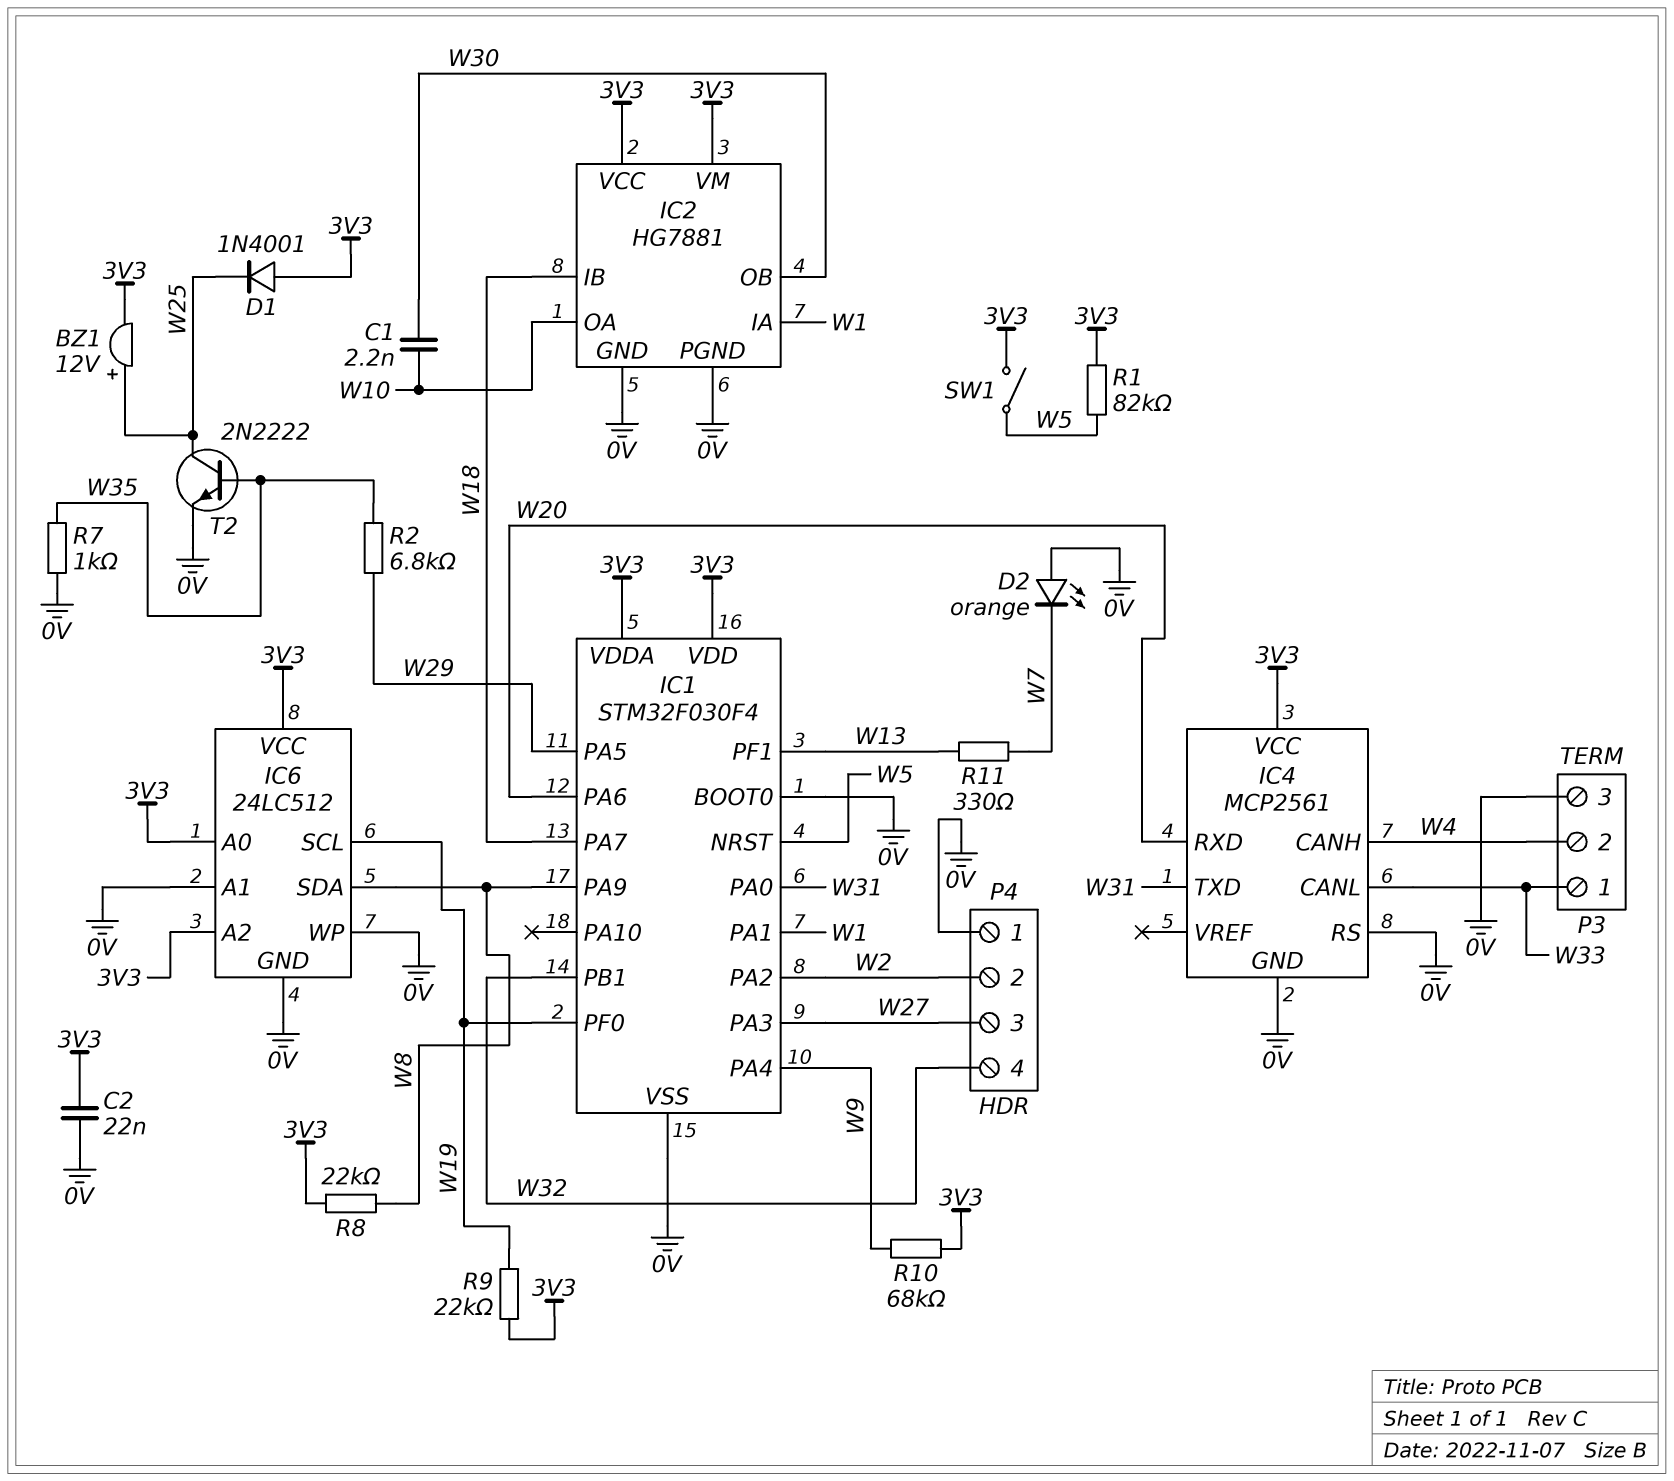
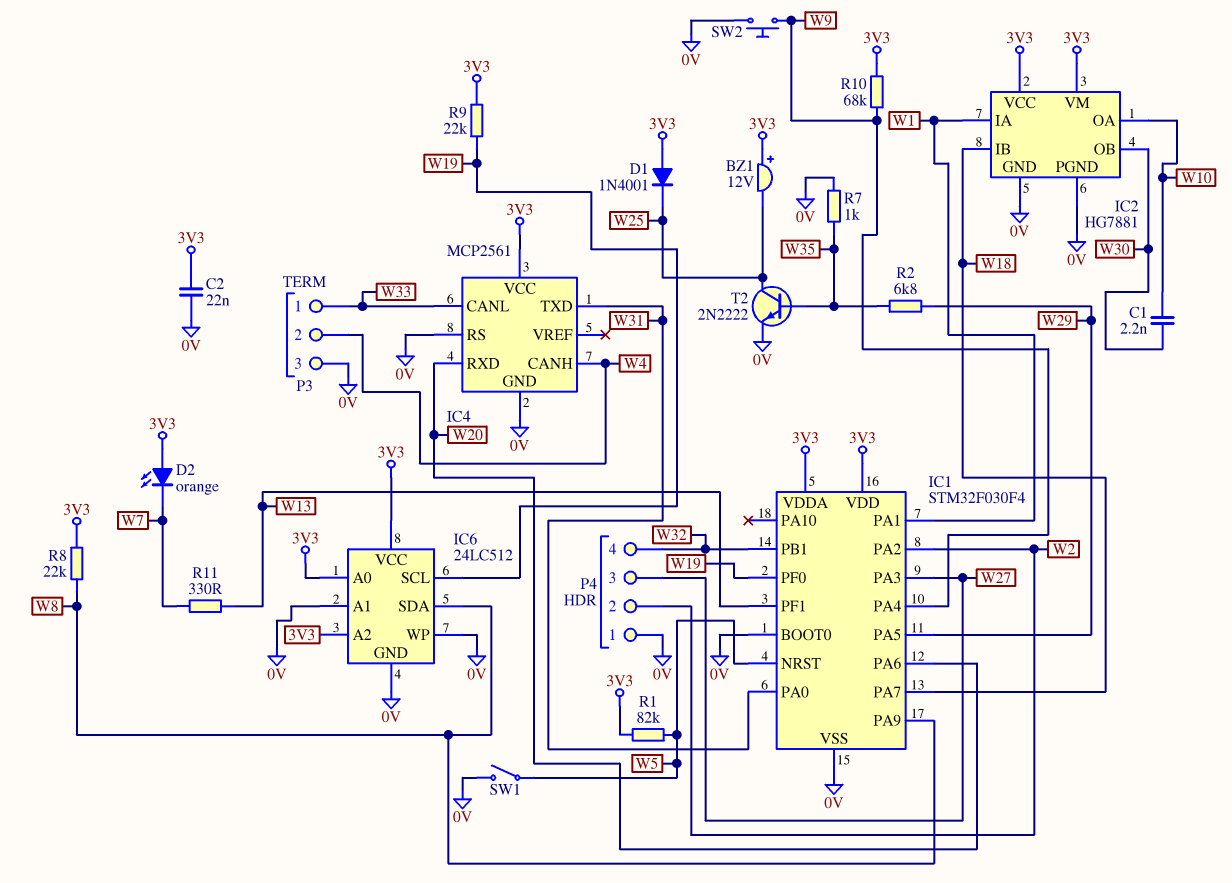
BZ1: buzzer 12V (plus W25, minus 3V3) -> buzzer 12V (plus 3V3, minus W25)
D2: LED orange (A 0V, K W7) -> LED orange (A 3V3, K W7)
SW1: switch (3V3, W5) -> switch (0V, W5)
SW2: none -> button (0V, W9)

